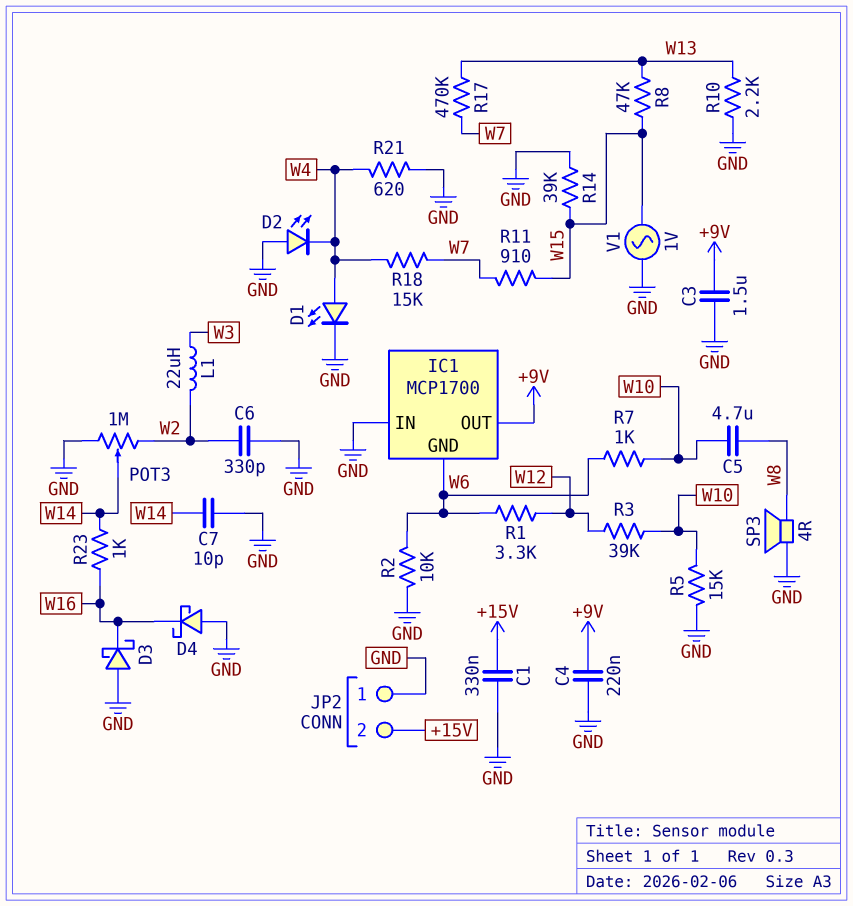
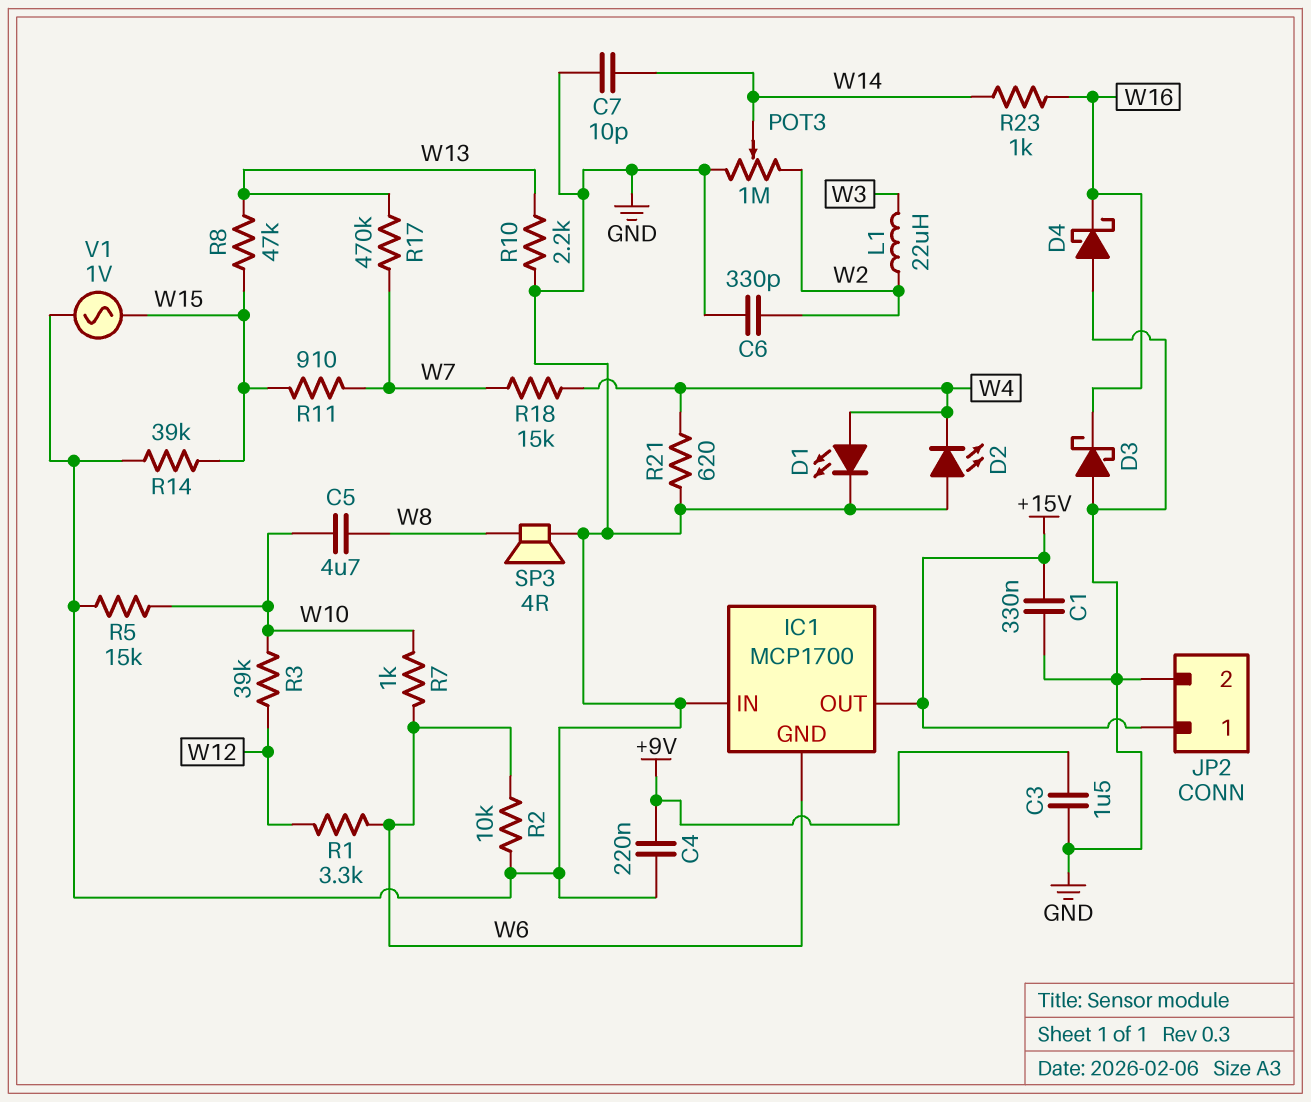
IC1 pin OUT: +9V -> +15V
JP2 pin 1: GND -> +15V
JP2 pin 2: +15V -> GND

